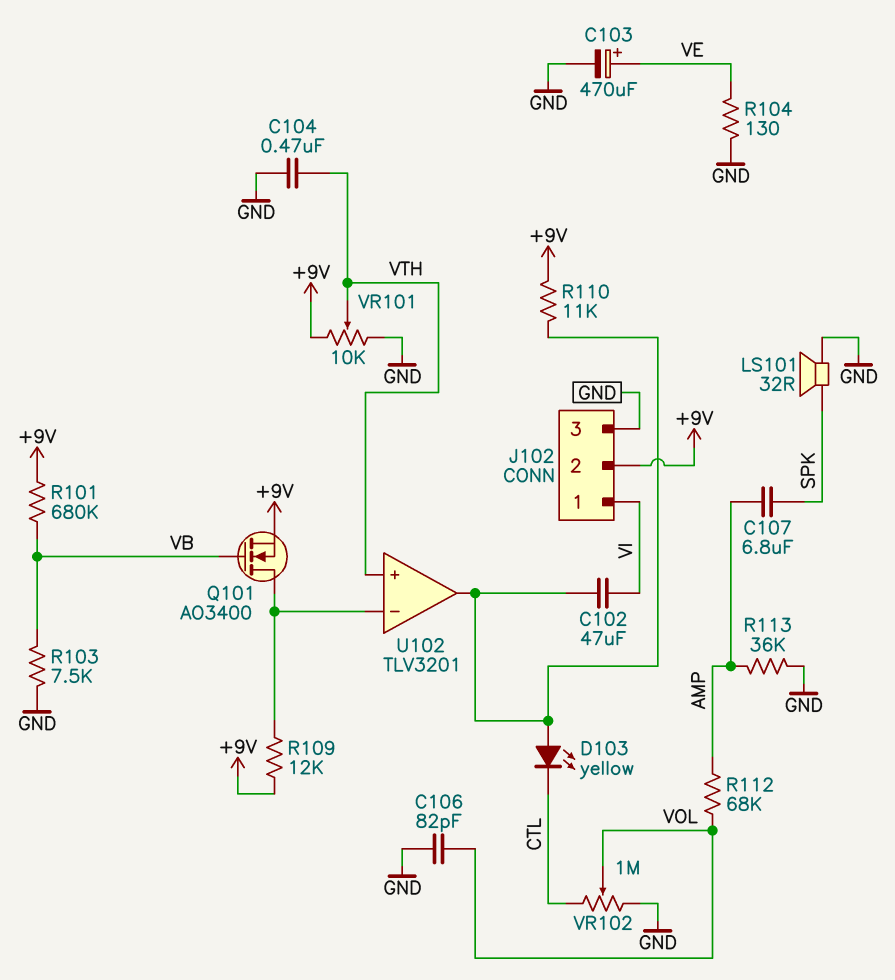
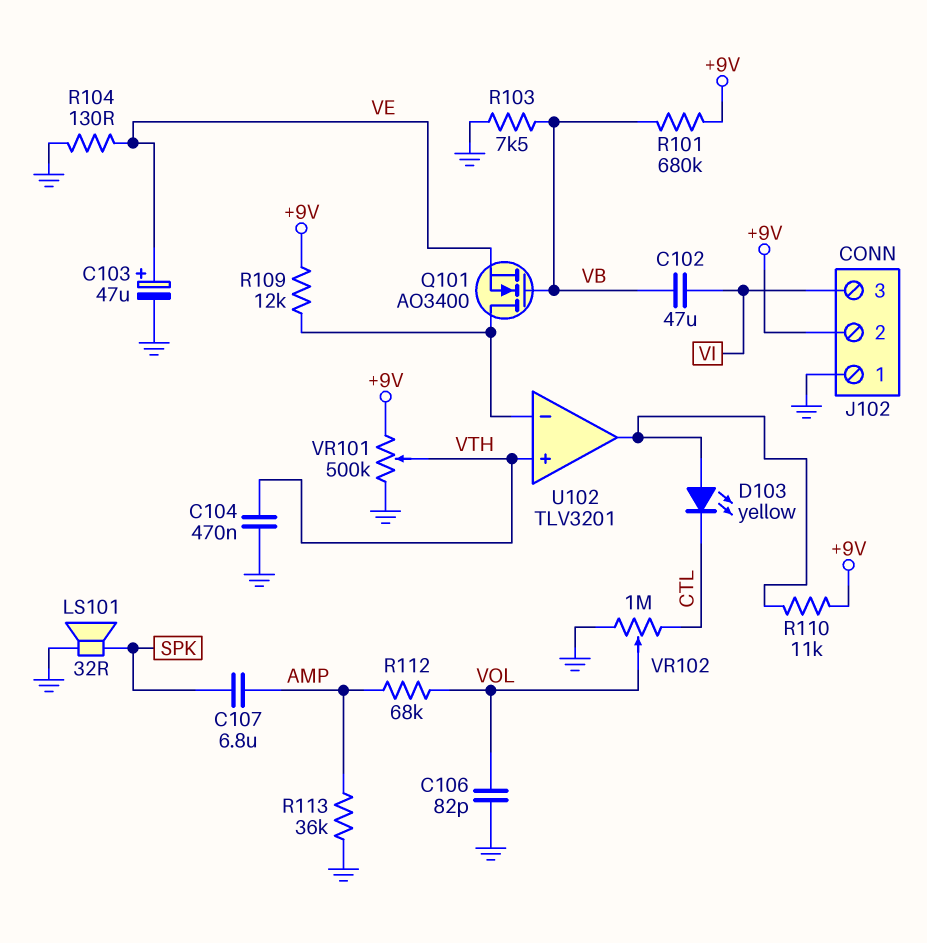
C102: 47uF (U102/out, VI) -> 47uF (VB, VI)
C103: 470uF (plus VE, minus GND) -> 47uF (plus VE, minus GND)
J102 pin 1: VI -> GND
J102 pin 3: GND -> VI
Q101: NMOS AO3400 (G VB, D U102/in-, S +9V) -> NMOS AO3400 (G VB, D U102/in-, S VE)
VR101: 10k (+9V, GND, wiper VTH) -> 500k (+9V, GND, wiper VTH)

